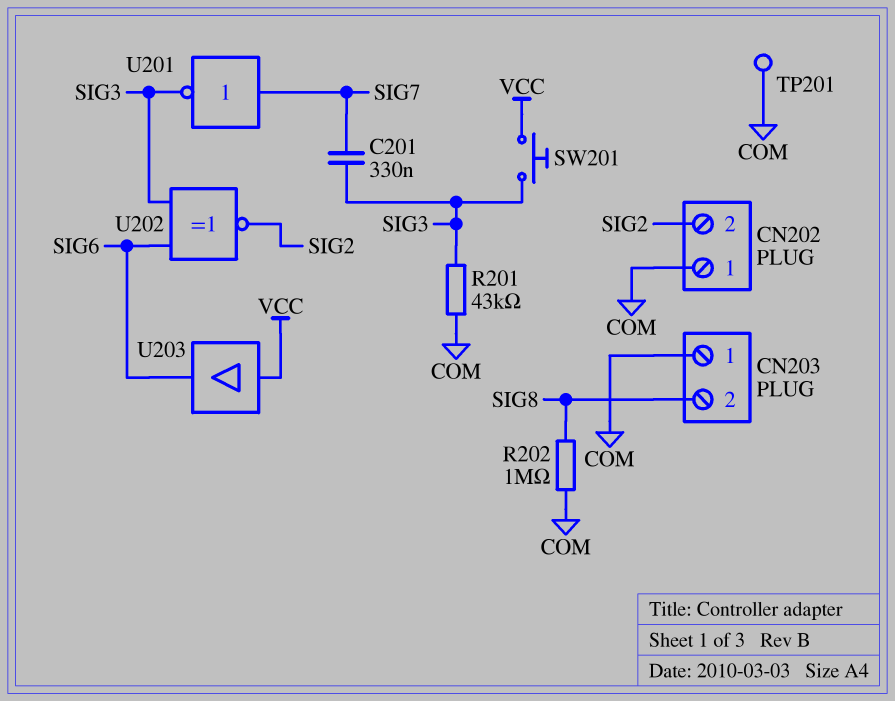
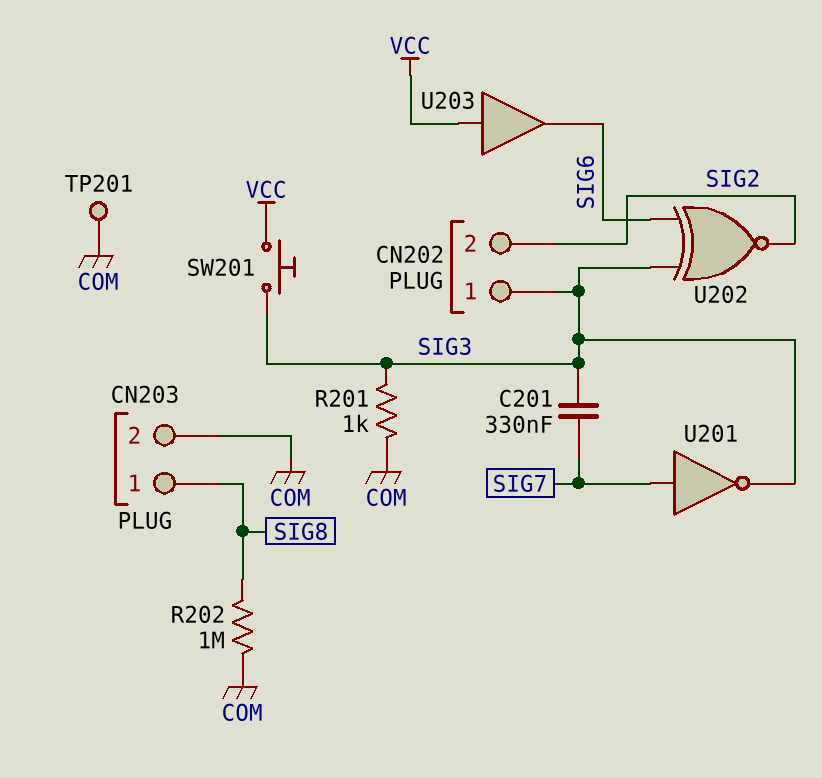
CN202 pin 1: COM -> SIG3
CN203 pin 1: COM -> SIG8
CN203 pin 2: SIG8 -> COM
R201: 43k (COM, SIG3) -> 1k (COM, SIG3)

